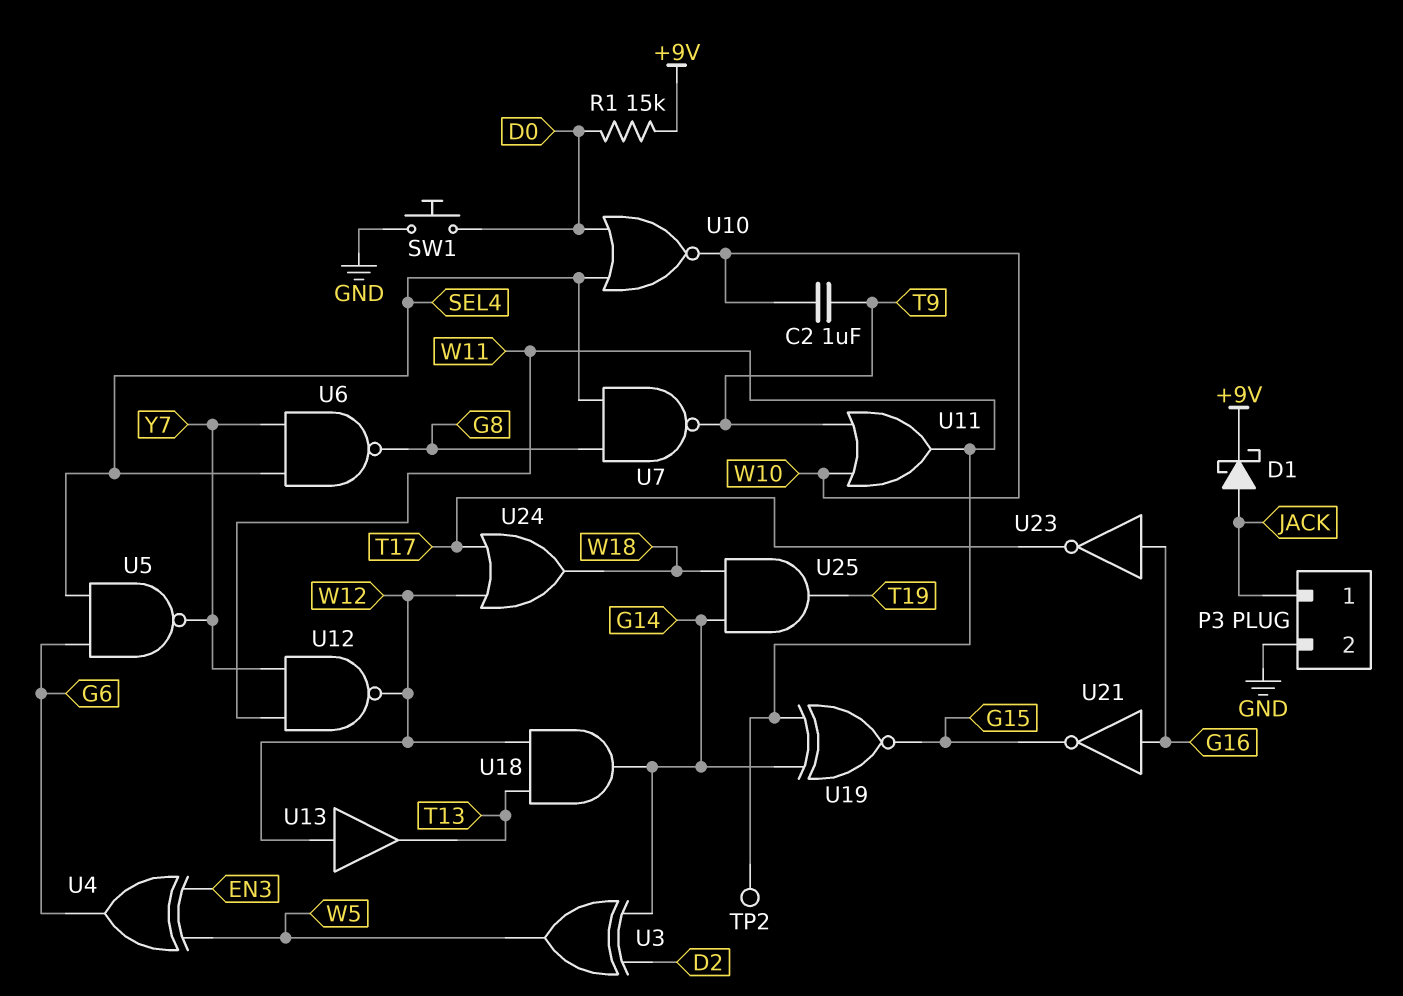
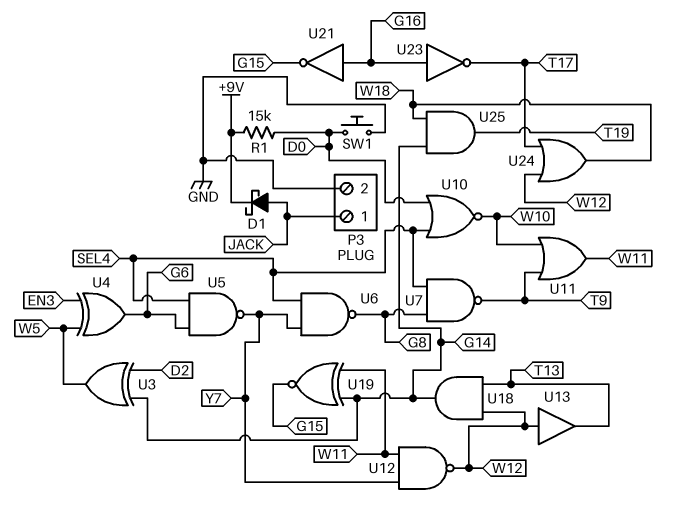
C2: 1uF (T9, W10) -> none
TP2: test point (W11) -> none

